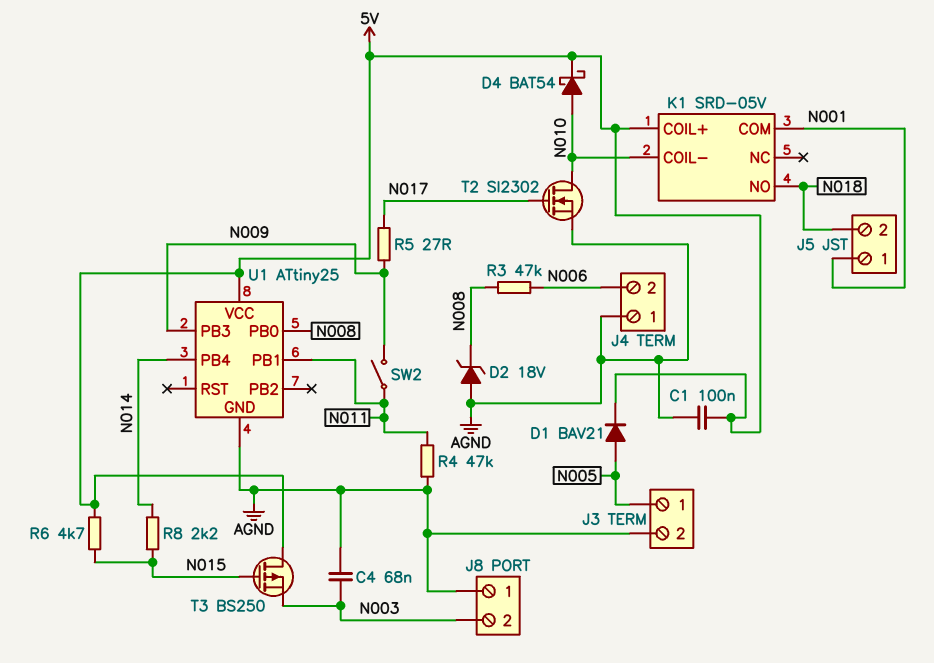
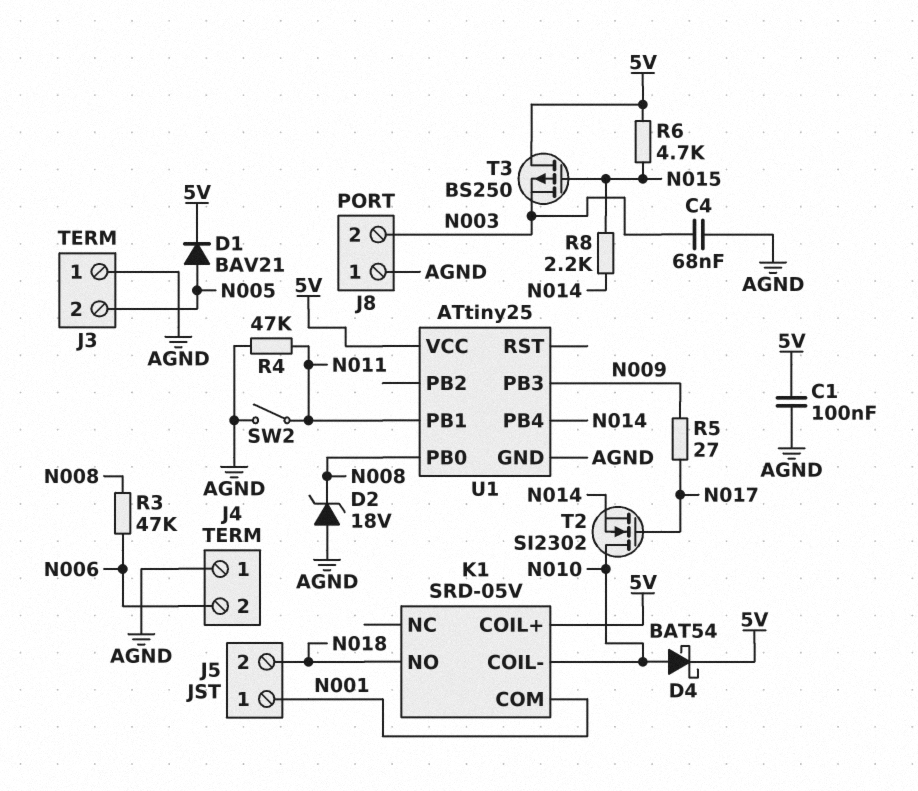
J3 pin 1: N005 -> AGND
J3 pin 2: AGND -> N005
SW2: switch (N009, N011) -> switch (AGND, N011)
T2: NMOS SI2302 (G N017, D N010, S AGND) -> NMOS SI2302 (G N017, D N010, S N014)

